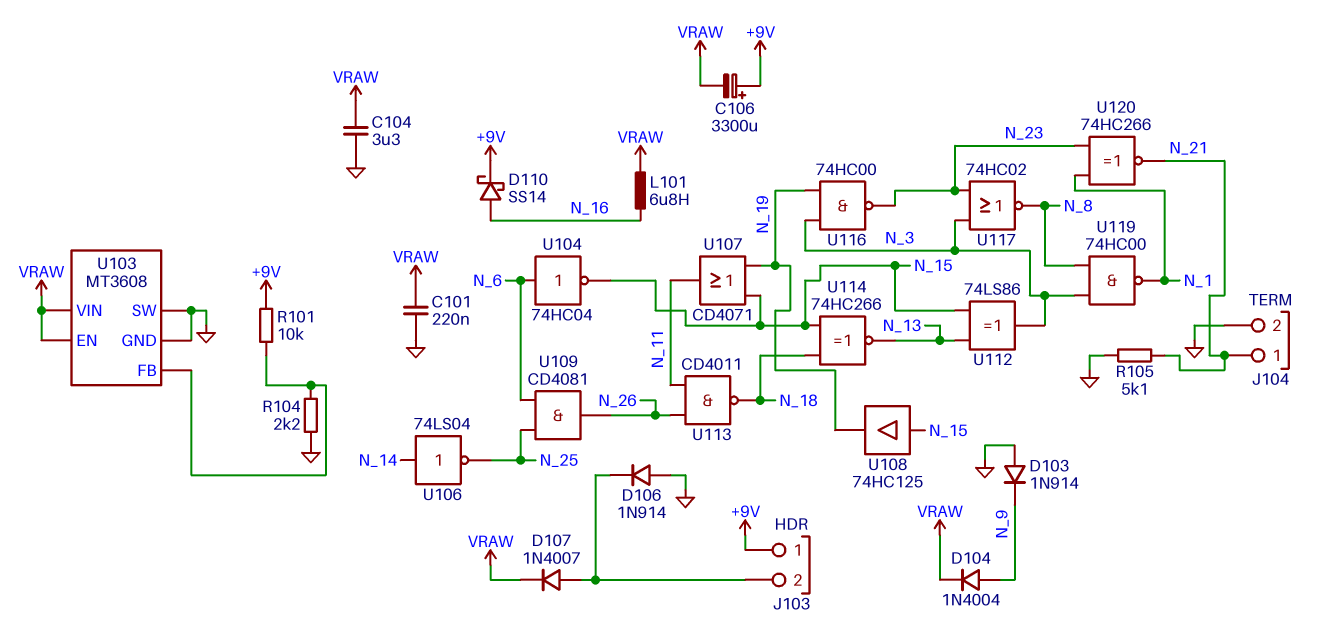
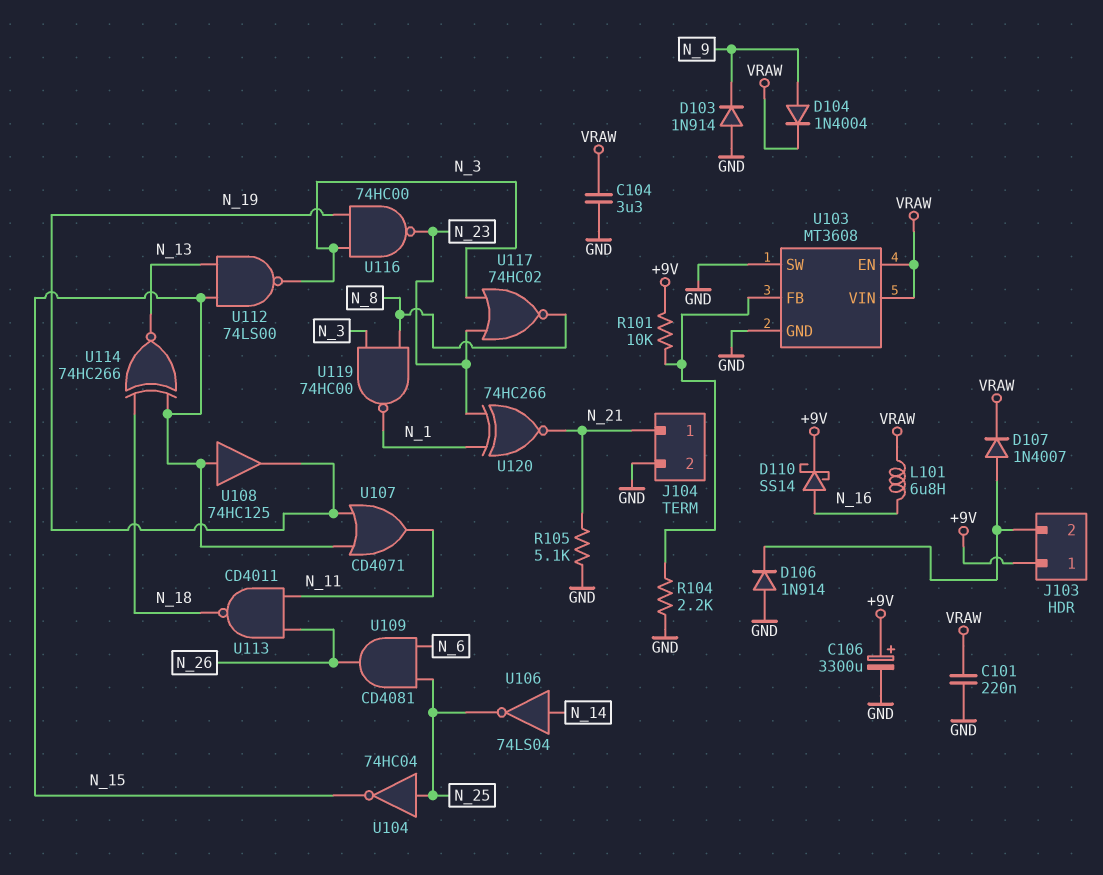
C106: 3300uF (plus +9V, minus VRAW) -> 3300uF (plus +9V, minus GND)
U104: NOT 74HC04 (in N_6, out N_15) -> NOT 74HC04 (in N_25, out N_15)
U112: XOR 74LS86 (in N_13, in N_15, out N_3) -> NAND 74LS00 (in N_13, in N_15, out N_3)

